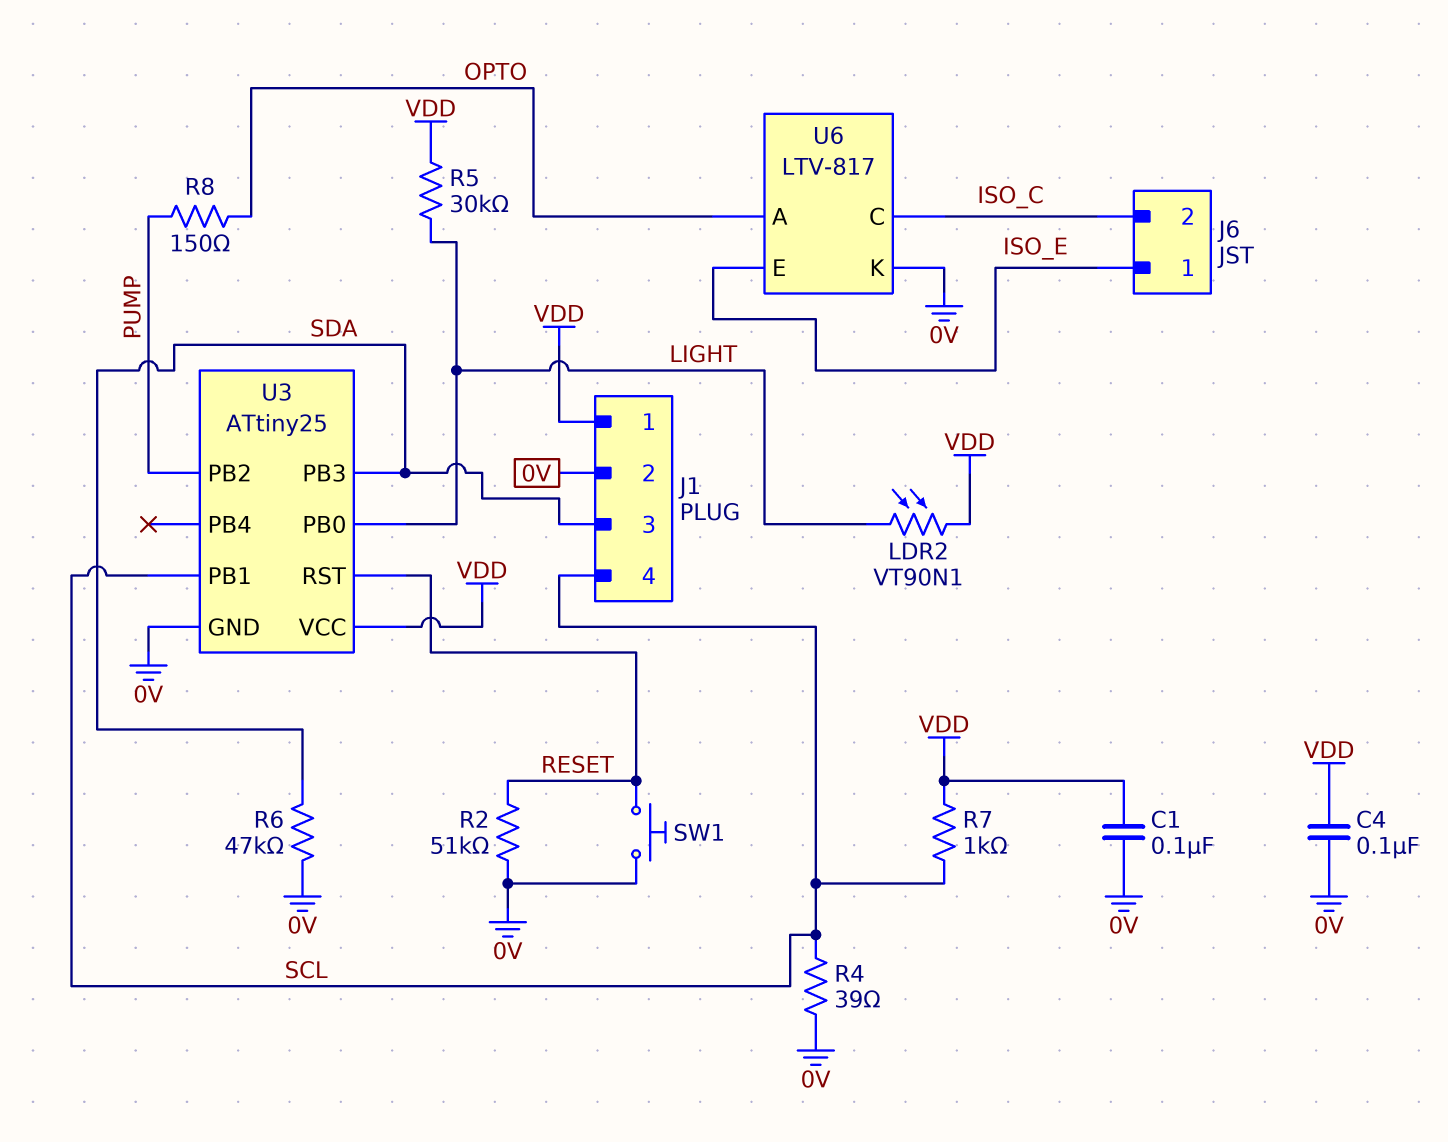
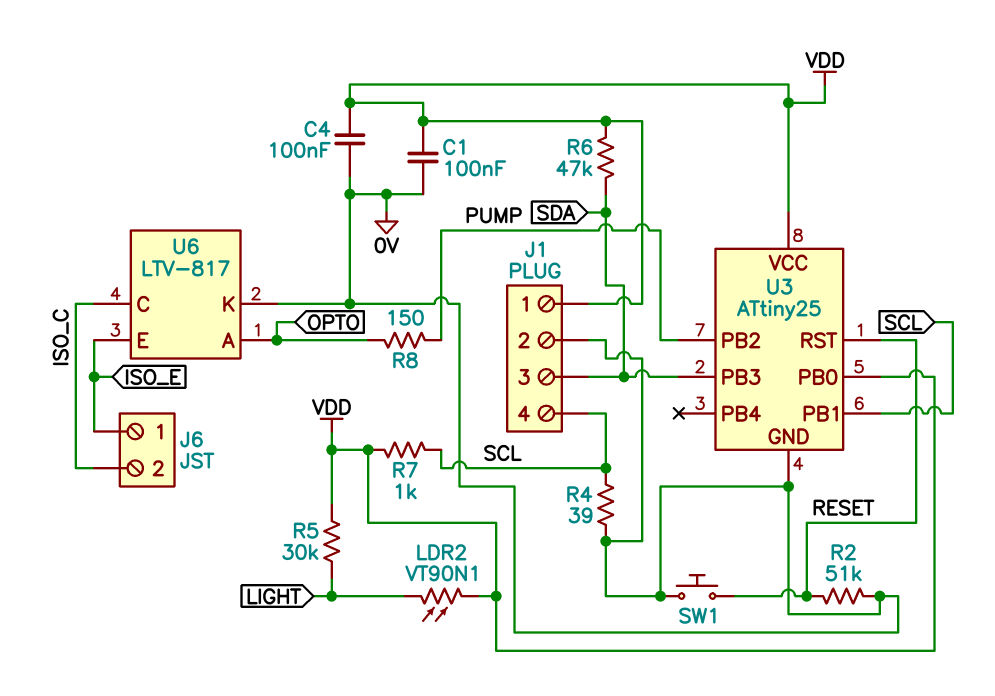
R6: 47k (0V, SDA) -> 47k (SDA, VDD)
U3 pin PB0: LIGHT -> VDD

